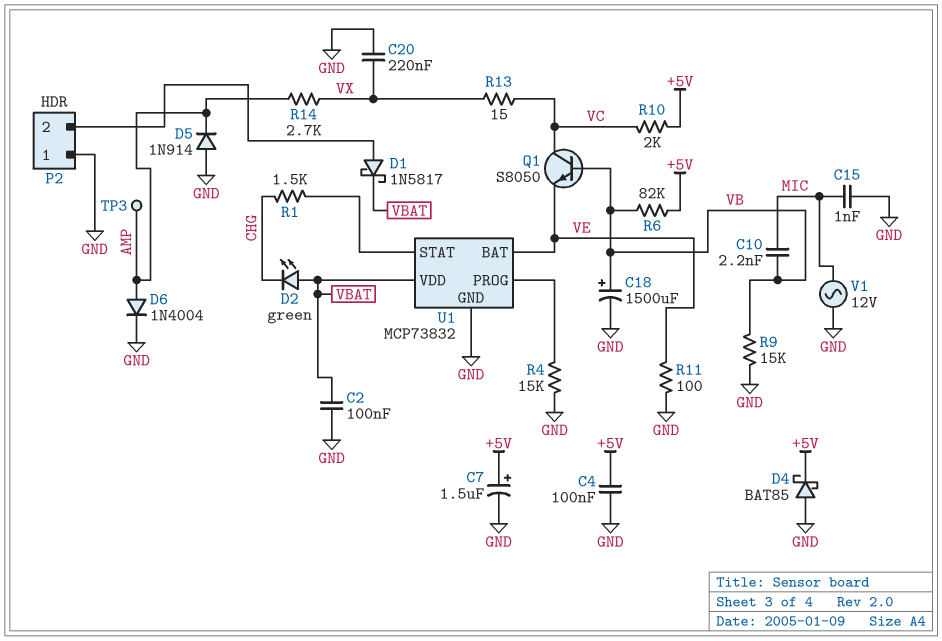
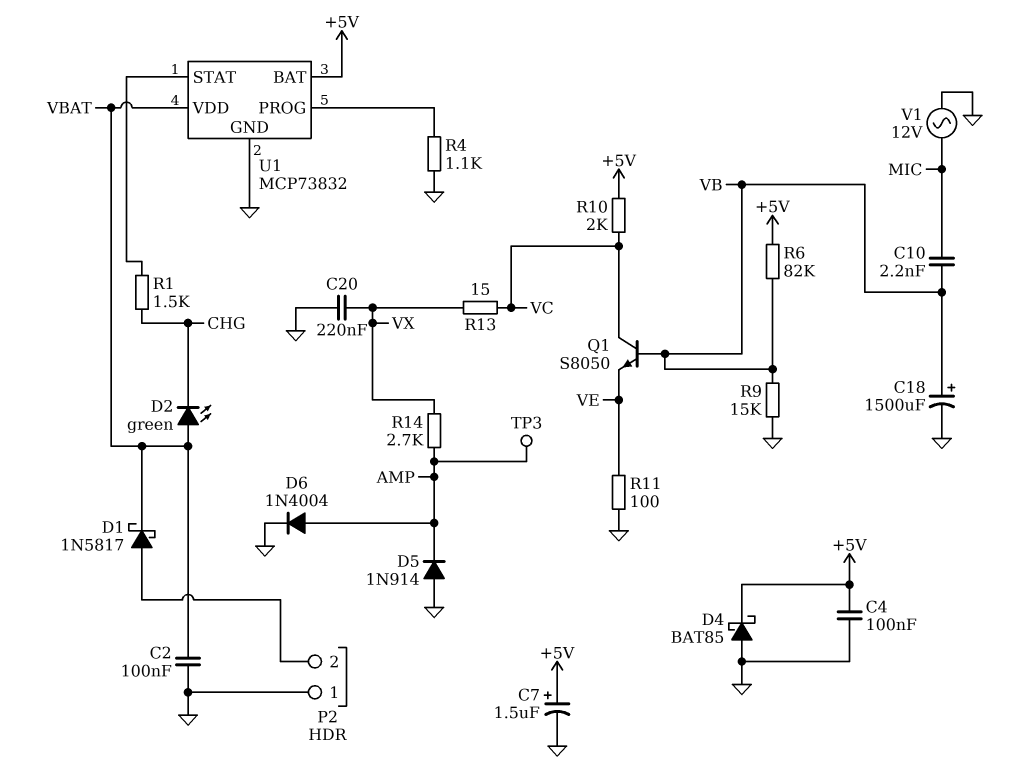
C15: 1nF (GND, MIC) -> none
R4: 15k (GND, U1/PROG) -> 1.1k (GND, U1/PROG)
U1 pin BAT: VE -> +5V

